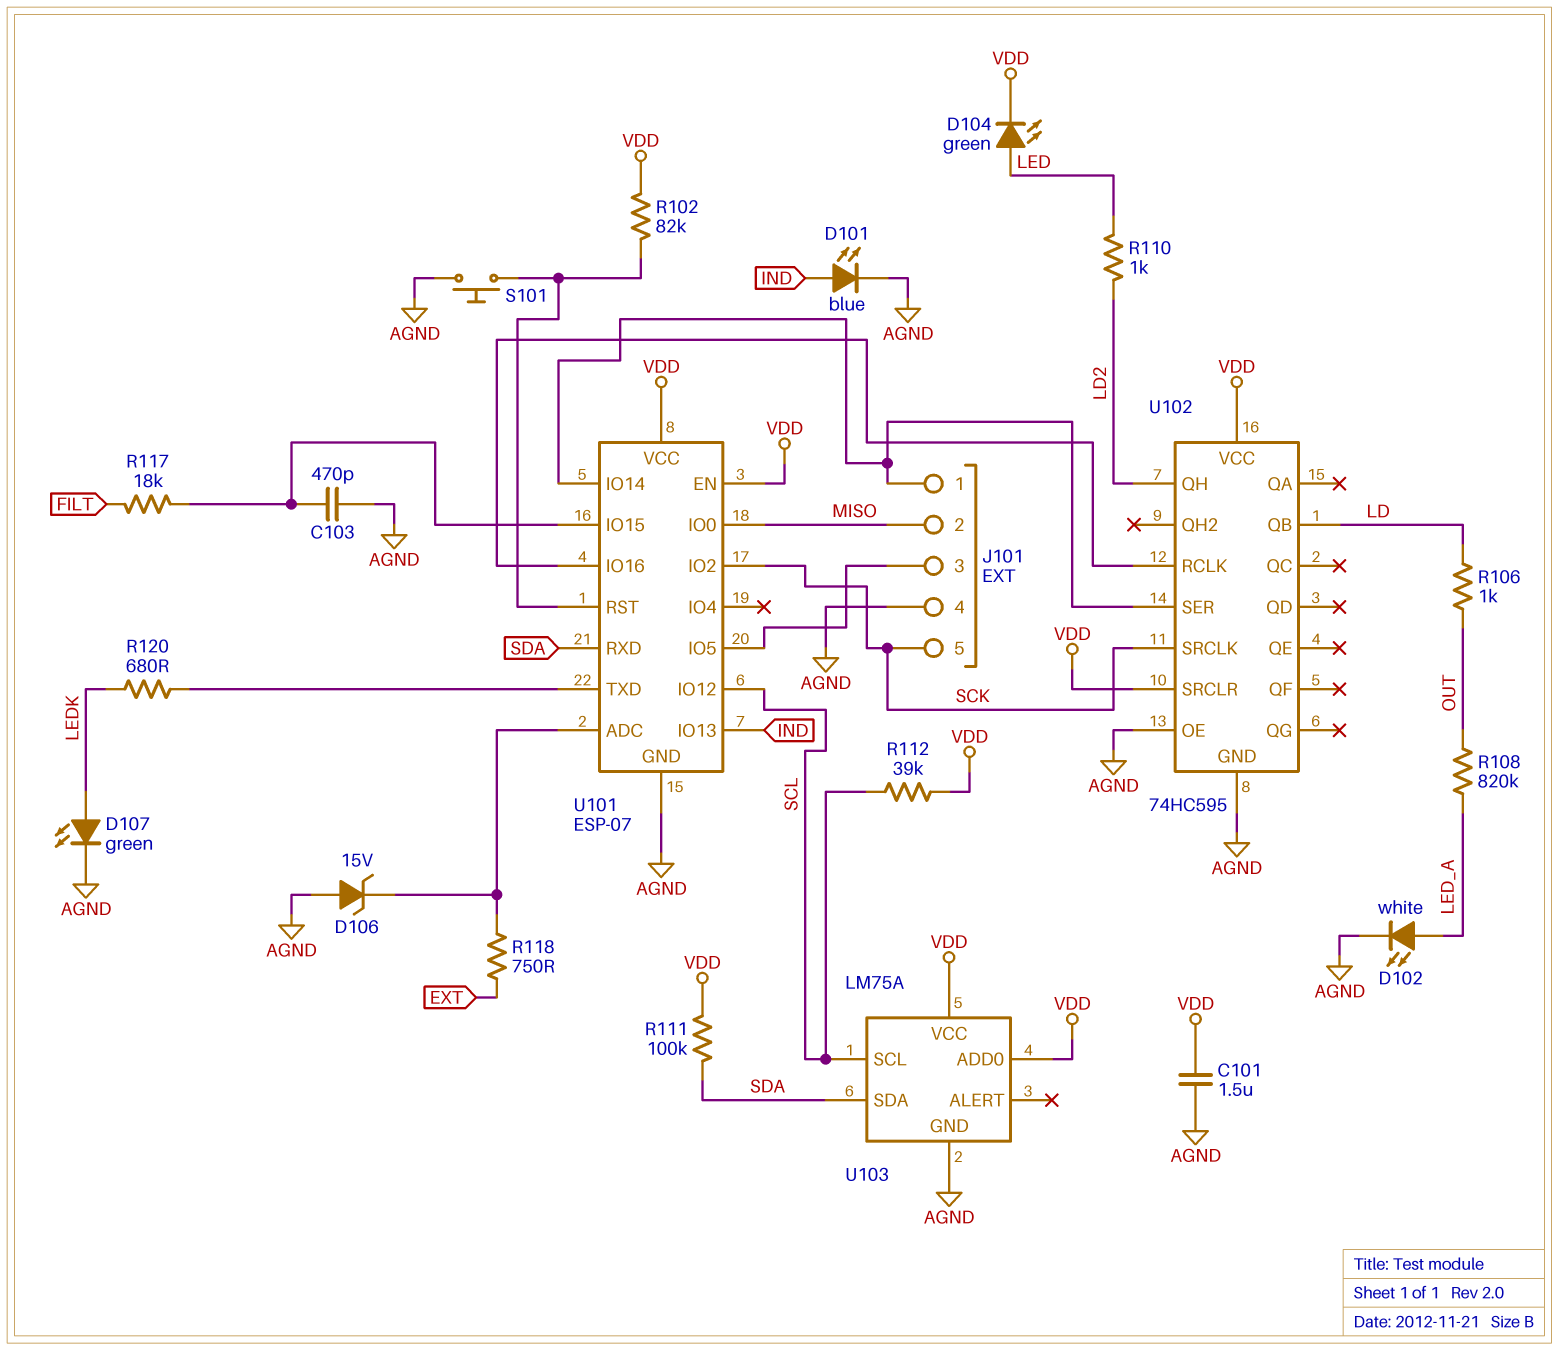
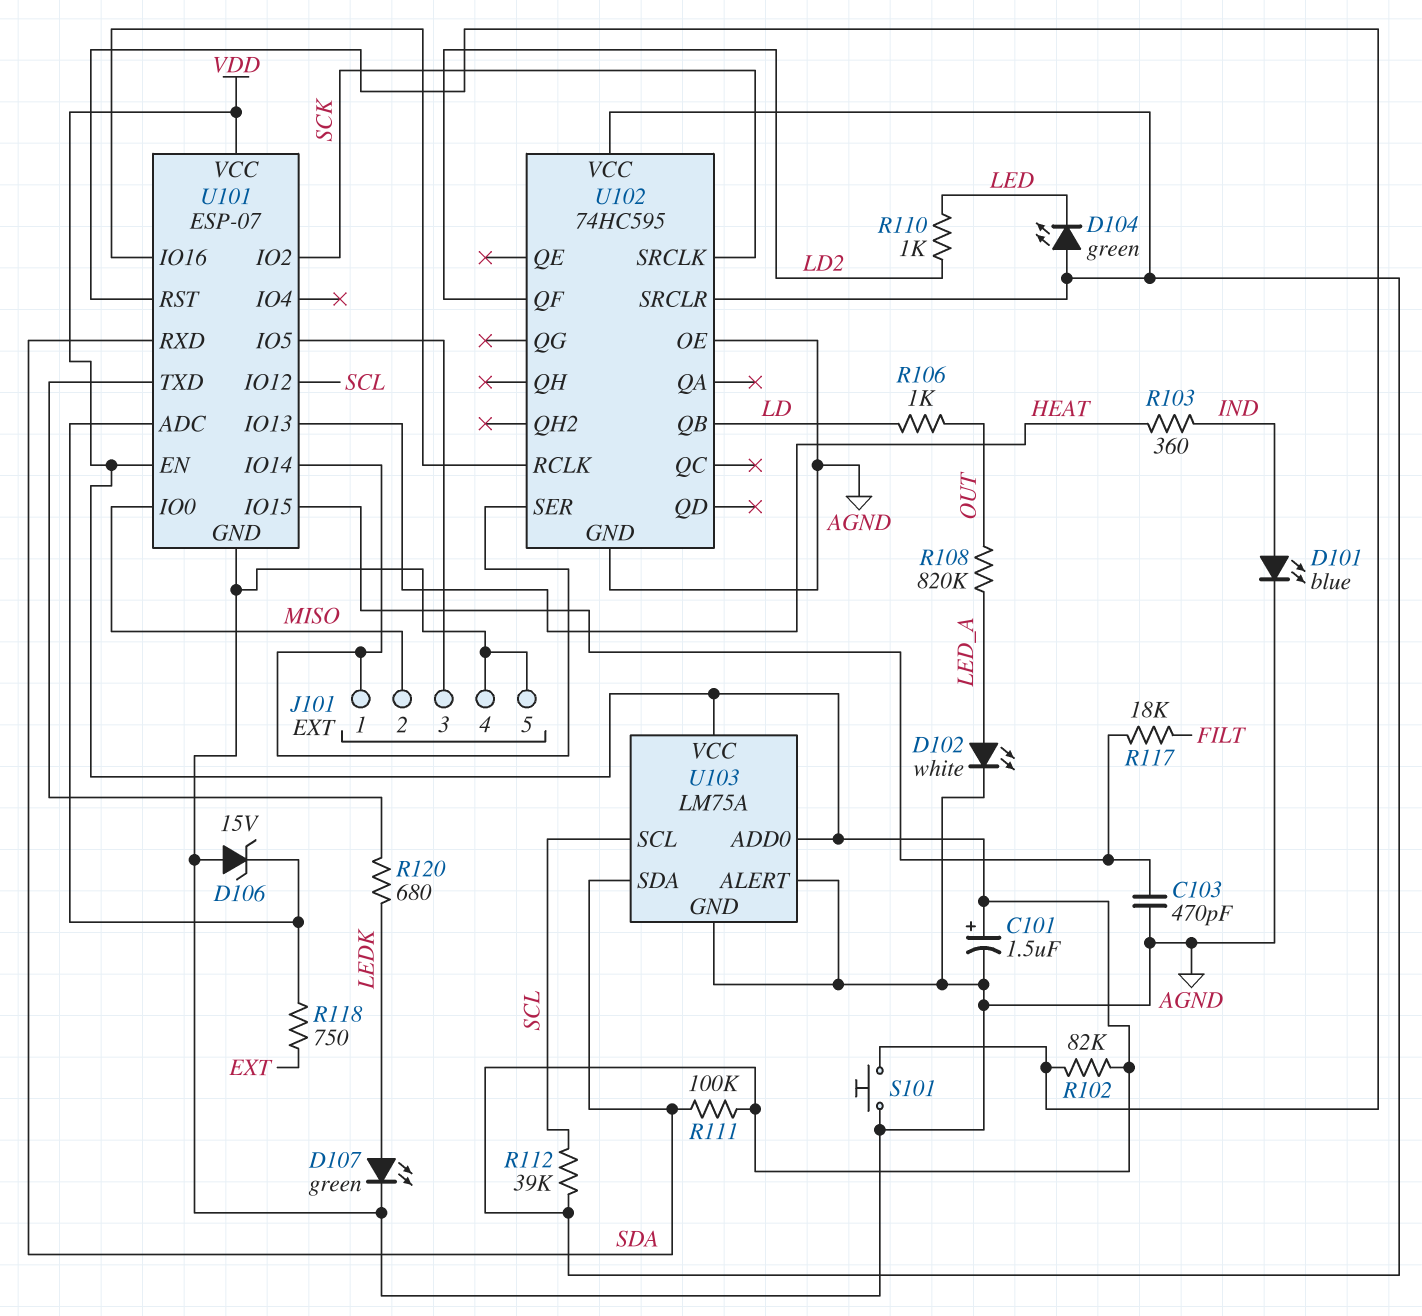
C101: 1.5uF (AGND, VDD) -> 1.5uF (plus VDD, minus AGND)
D104: LED green (A LED, K VDD) -> LED green (A VDD, K LED)
J101 pin 5: SCK -> AGND
R103: none -> 360 (HEAT, IND)
U101 pin IO13: IND -> HEAT
U102 pin QF: none -> LD2
U102 pin QH: LD2 -> none
U103 pin ALERT: none -> AGND

